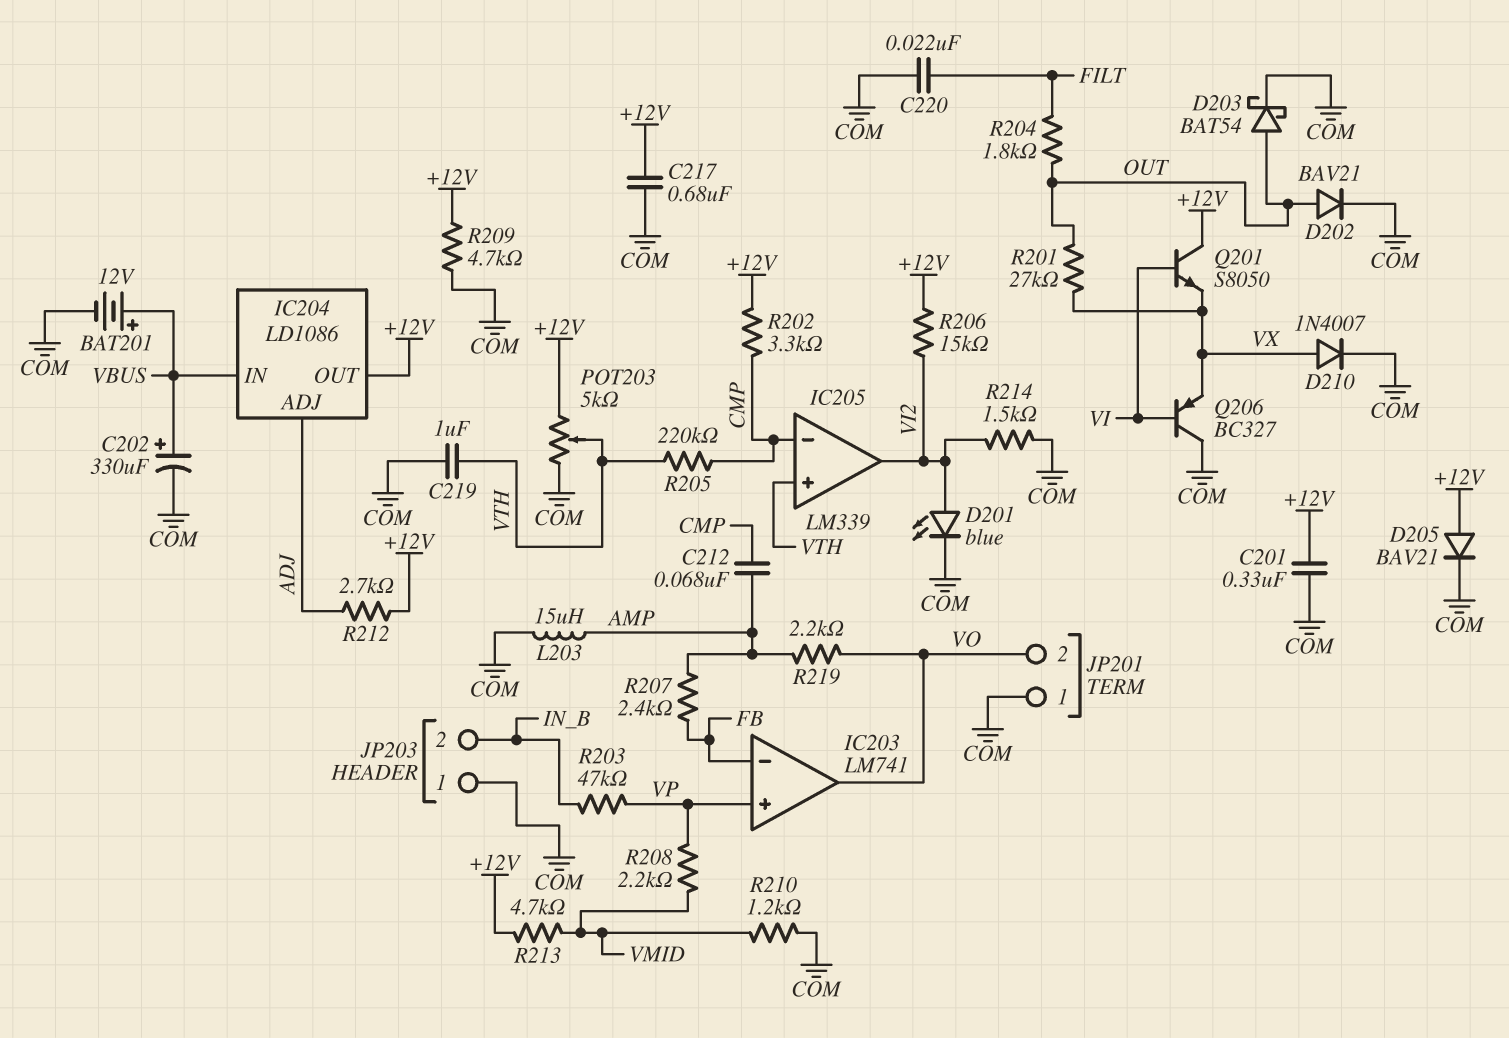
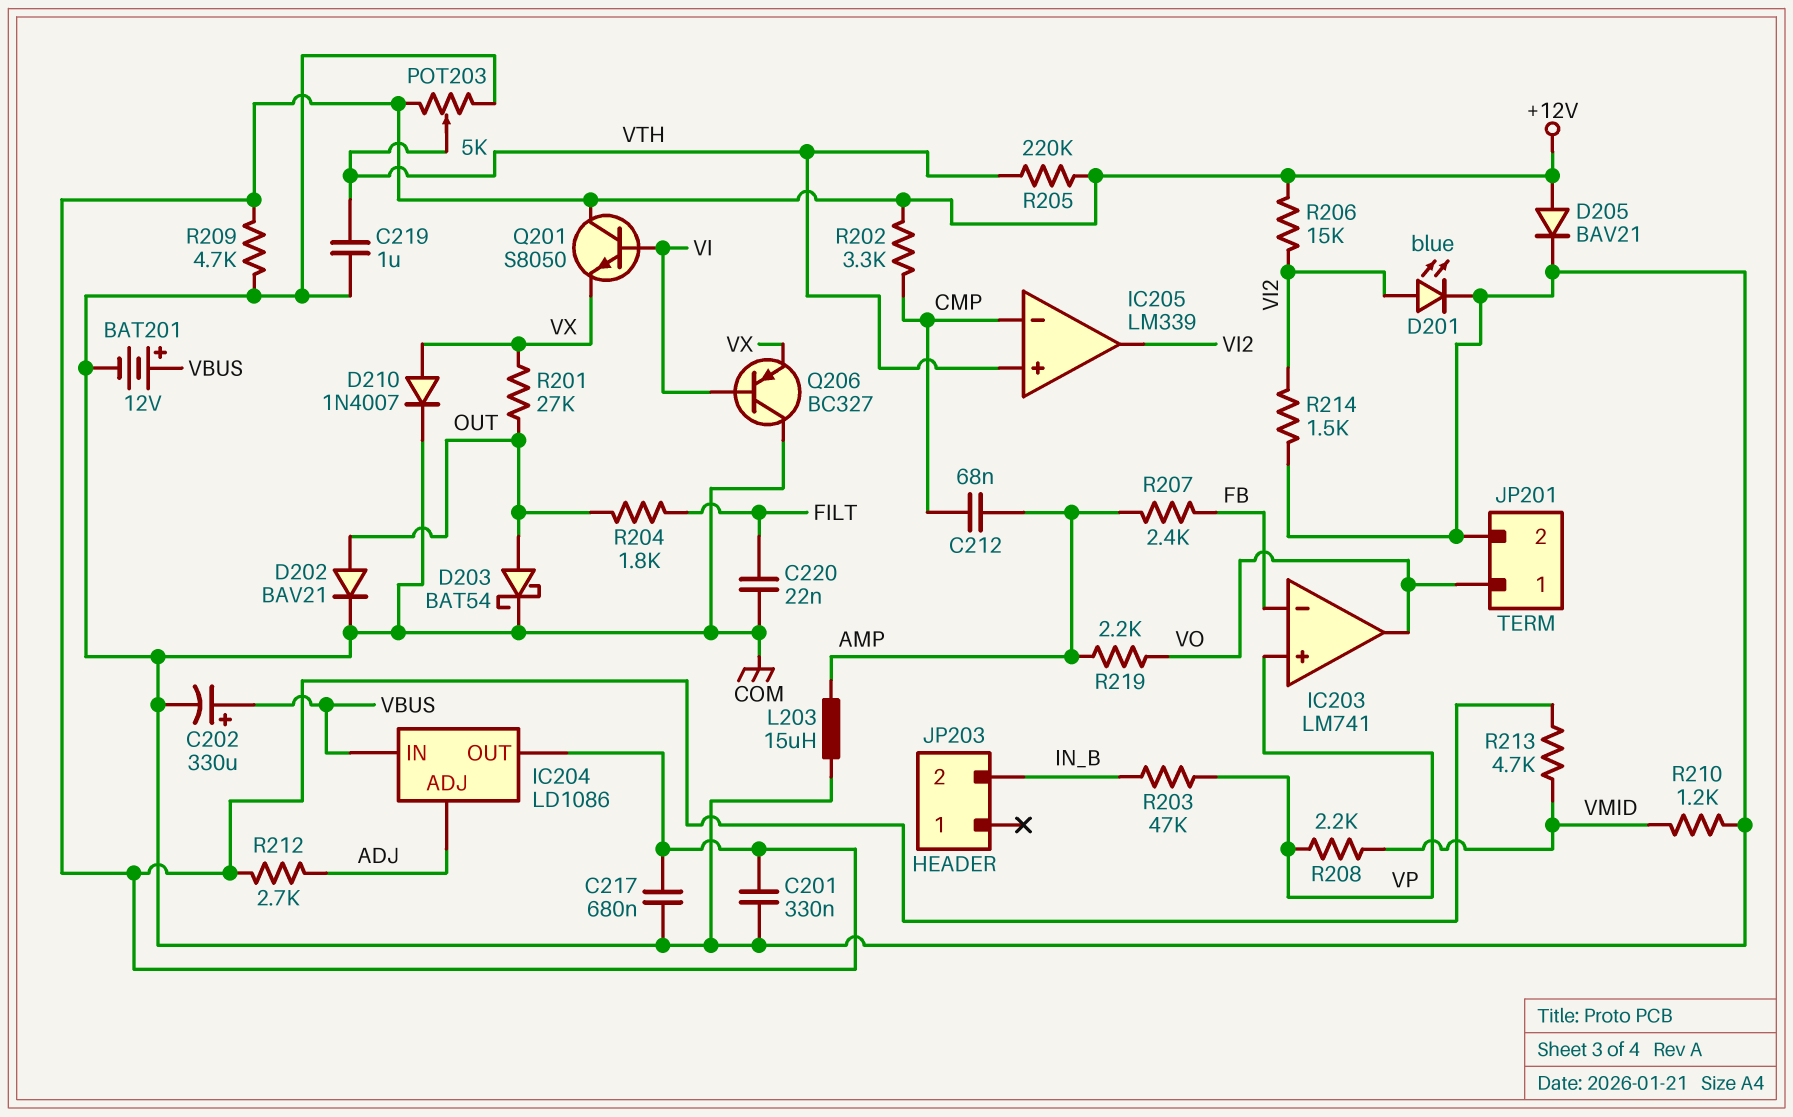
JP201 pin 1: COM -> VO
JP201 pin 2: VO -> COM
JP203 pin 1: COM -> none
R205: 220k (CMP, VTH) -> 220k (+12V, VTH)

